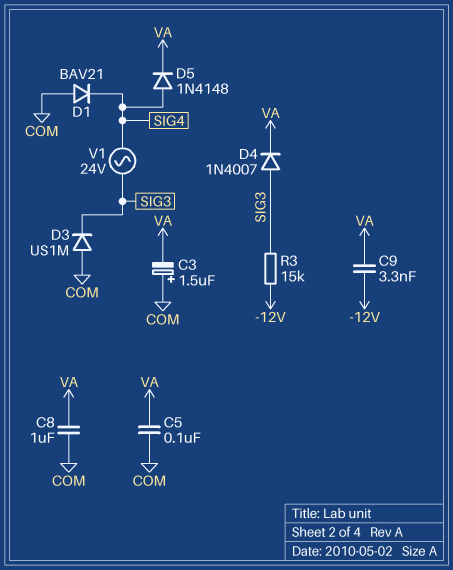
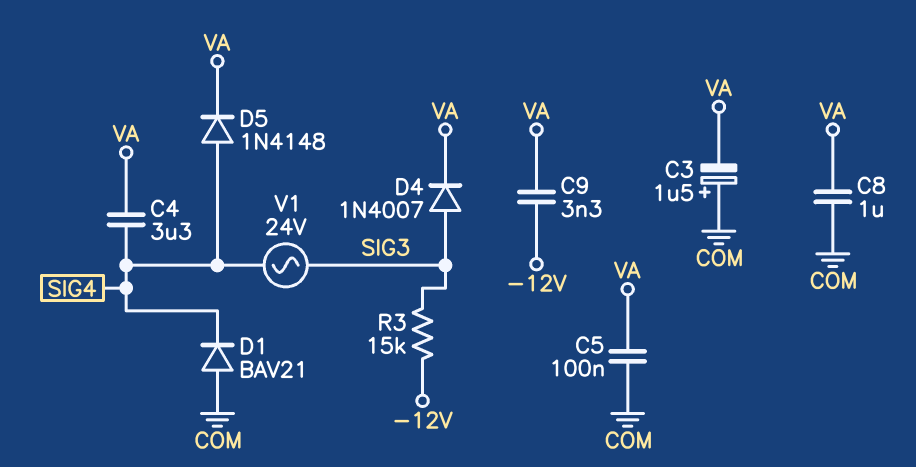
C4: none -> 3.3uF (SIG4, VA)
D3: diode US1M (A COM, K SIG3) -> none

